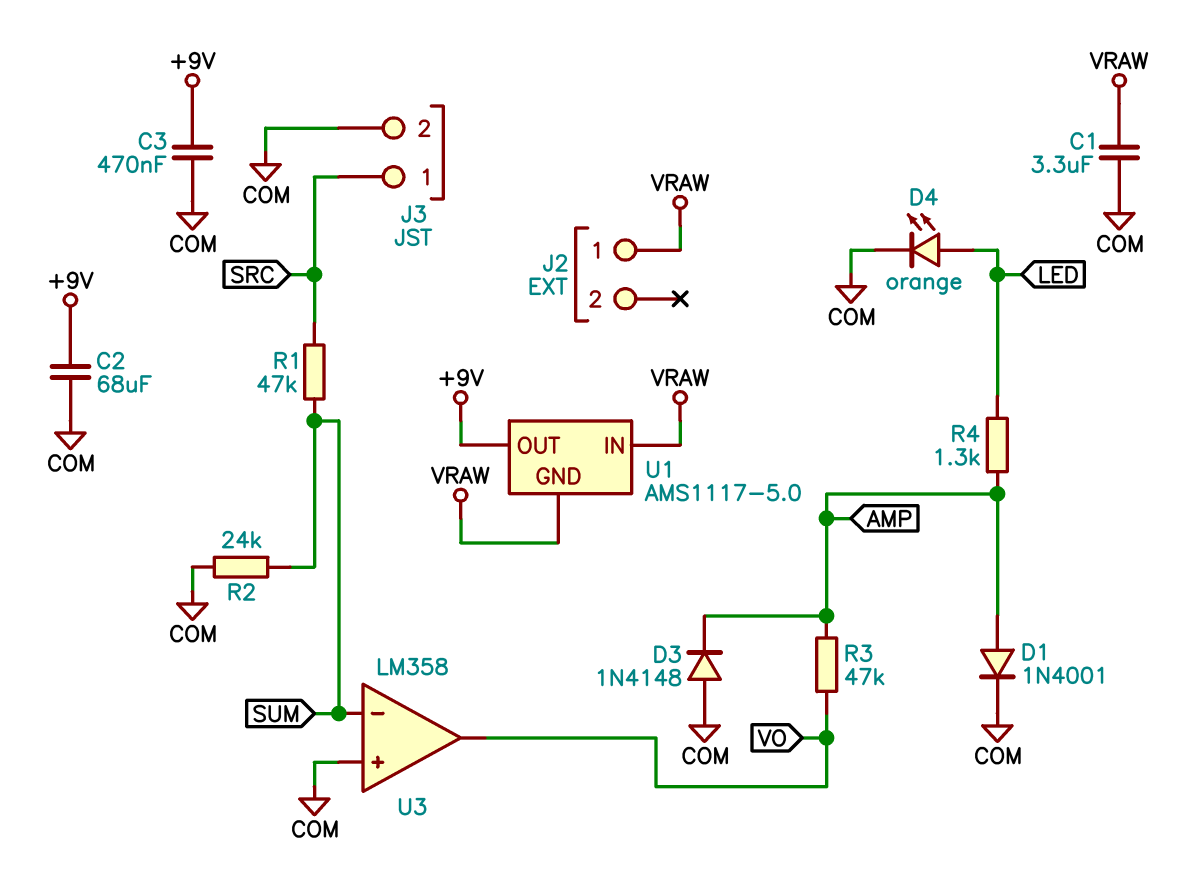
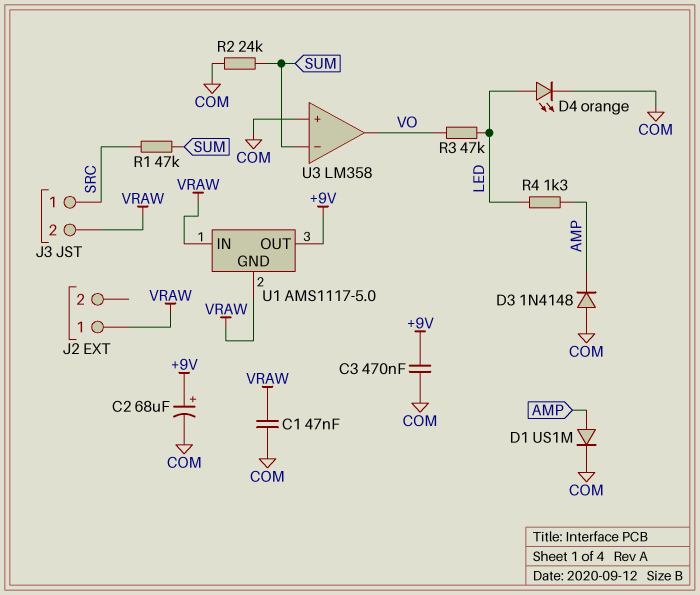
C1: 3.3uF (COM, VRAW) -> 47nF (COM, VRAW)
C2: 68uF (+9V, COM) -> 68uF (plus +9V, minus COM)
D1: diode 1N4001 (A AMP, K COM) -> diode US1M (A AMP, K COM)
J3 pin 2: COM -> VRAW
R3: 47k (AMP, VO) -> 47k (LED, VO)

